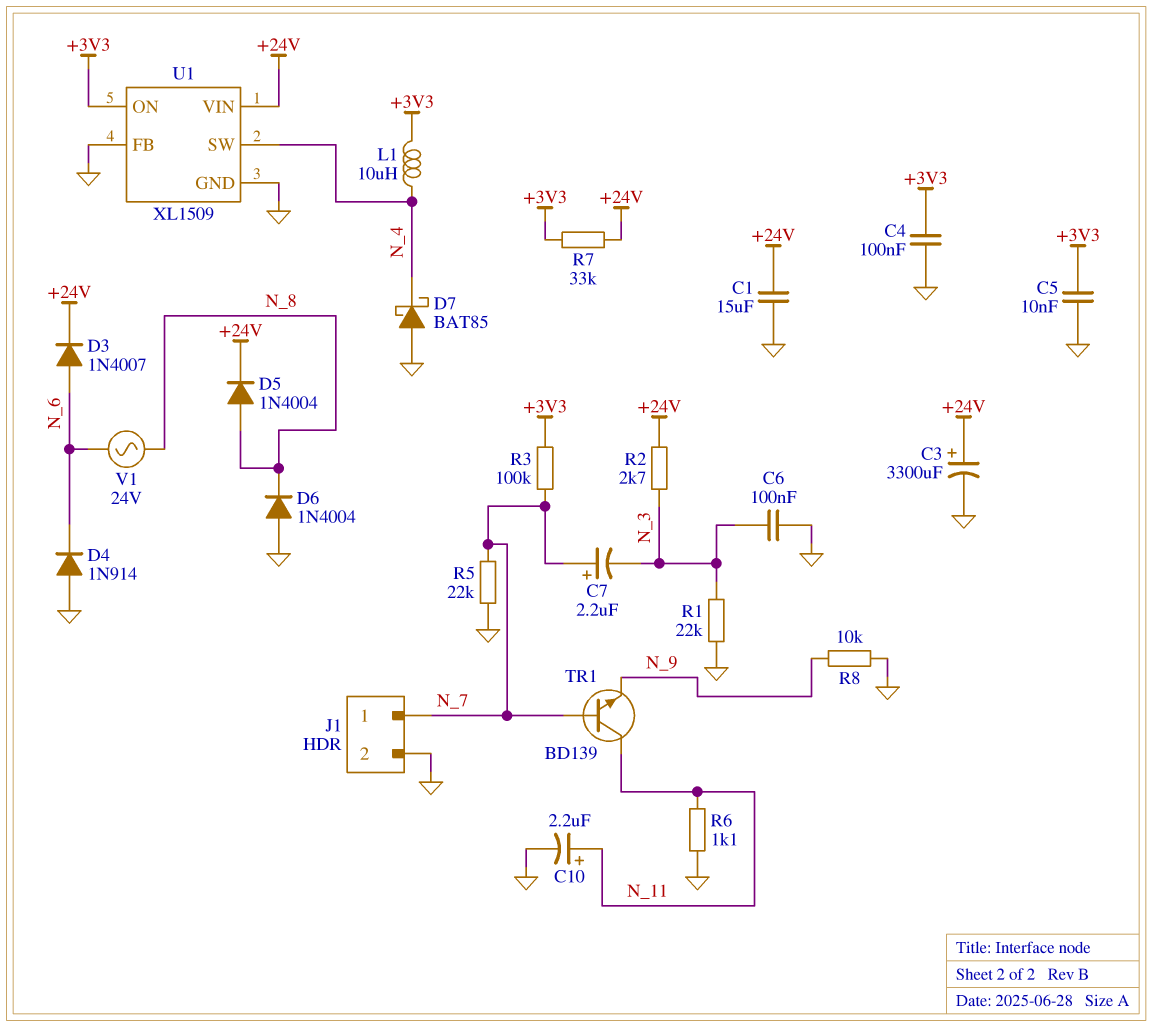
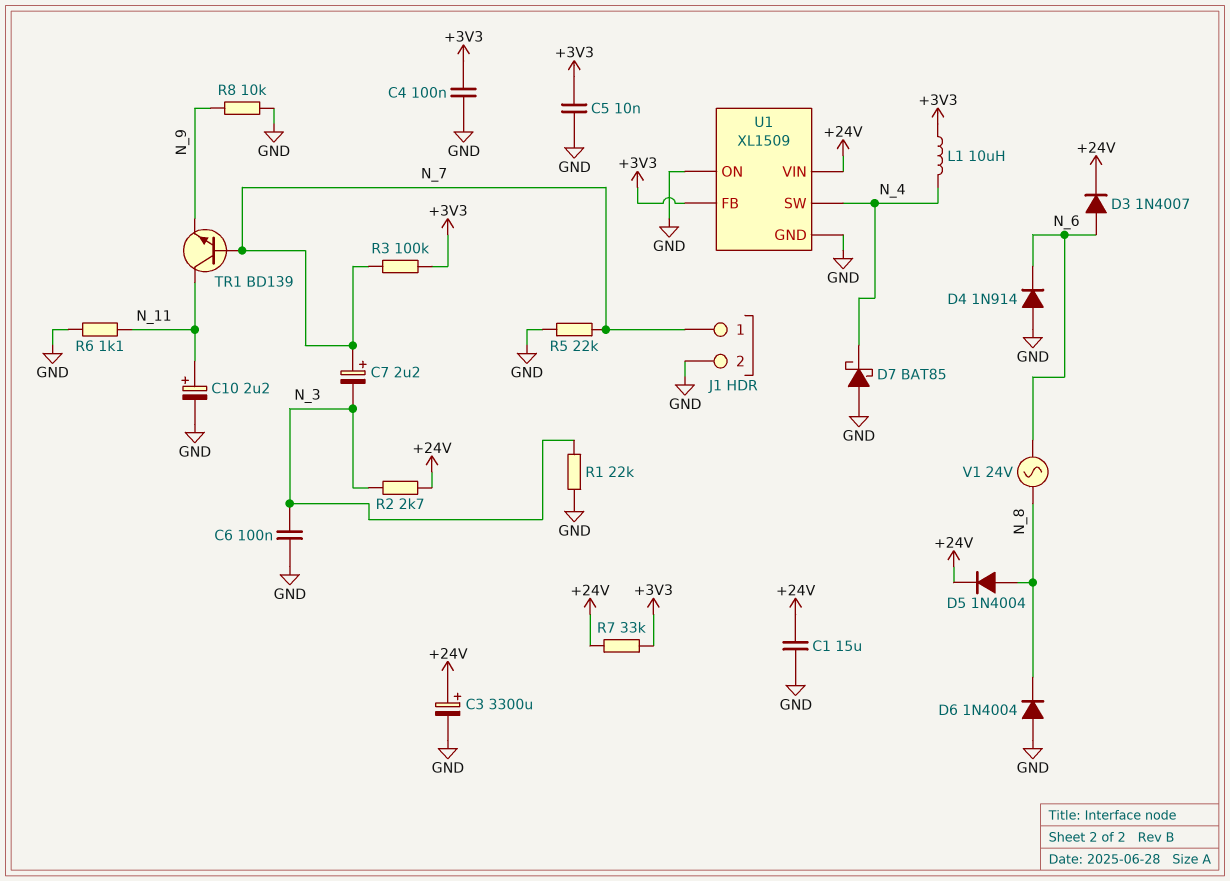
U1 pin FB: GND -> +3V3
U1 pin ON: +3V3 -> GND

